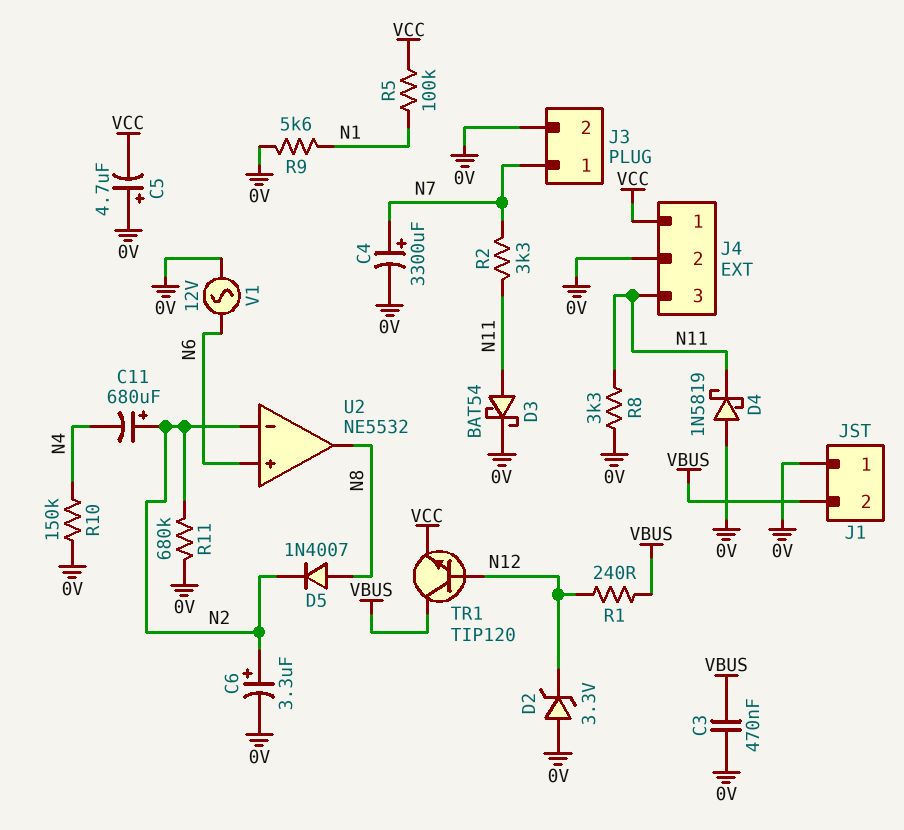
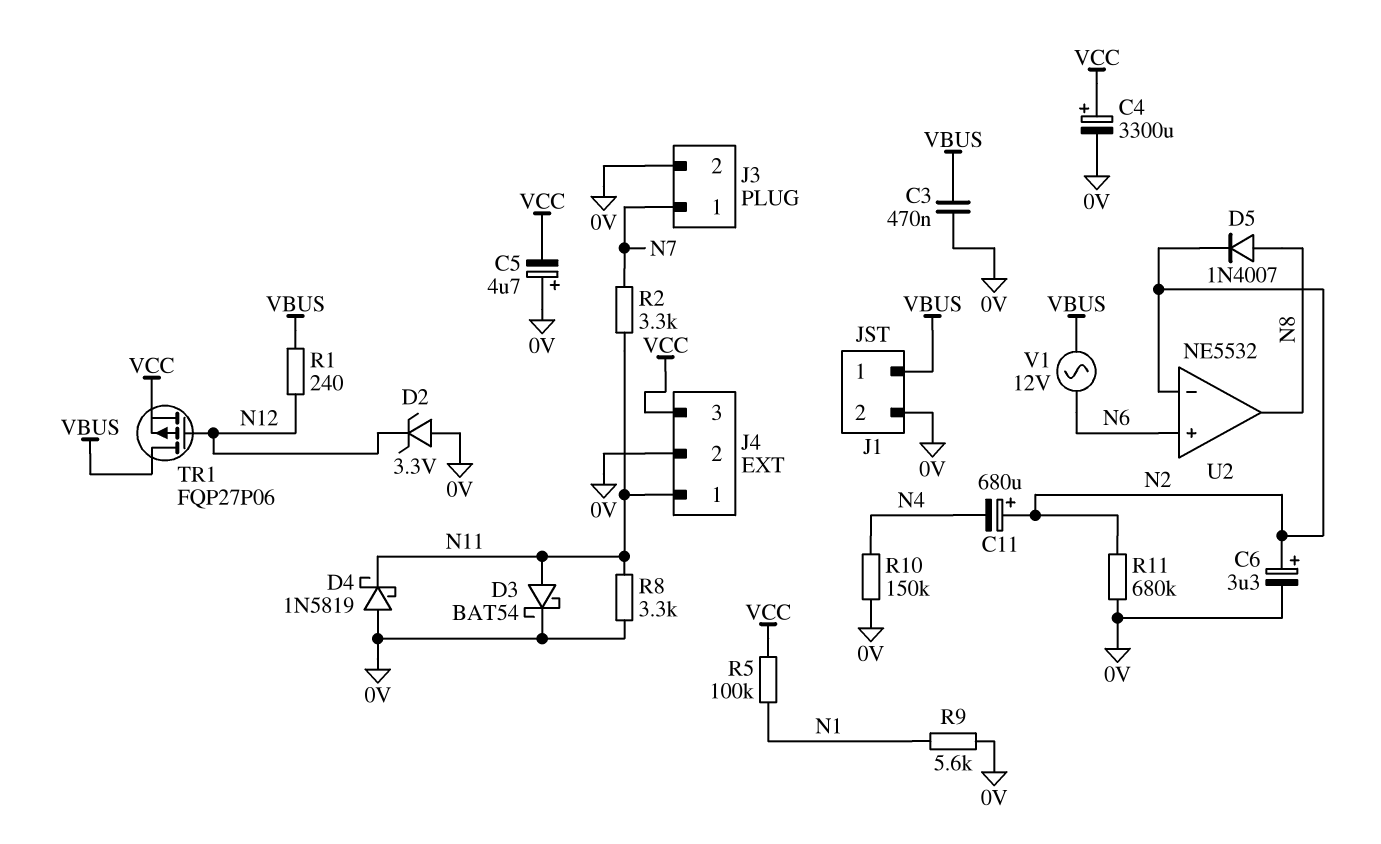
C4: 3300uF (plus N7, minus 0V) -> 3300uF (plus VCC, minus 0V)
J1 pin 1: 0V -> VBUS
J1 pin 2: VBUS -> 0V
J4 pin 1: VCC -> N11
J4 pin 3: N11 -> VCC
TR1: NPN TIP120 (B N12, C VBUS, E VCC) -> PMOS FQP27P06 (G N12, D VBUS, S VCC)
V1: AC 12V (0V, N6) -> AC 12V (N6, VBUS)

